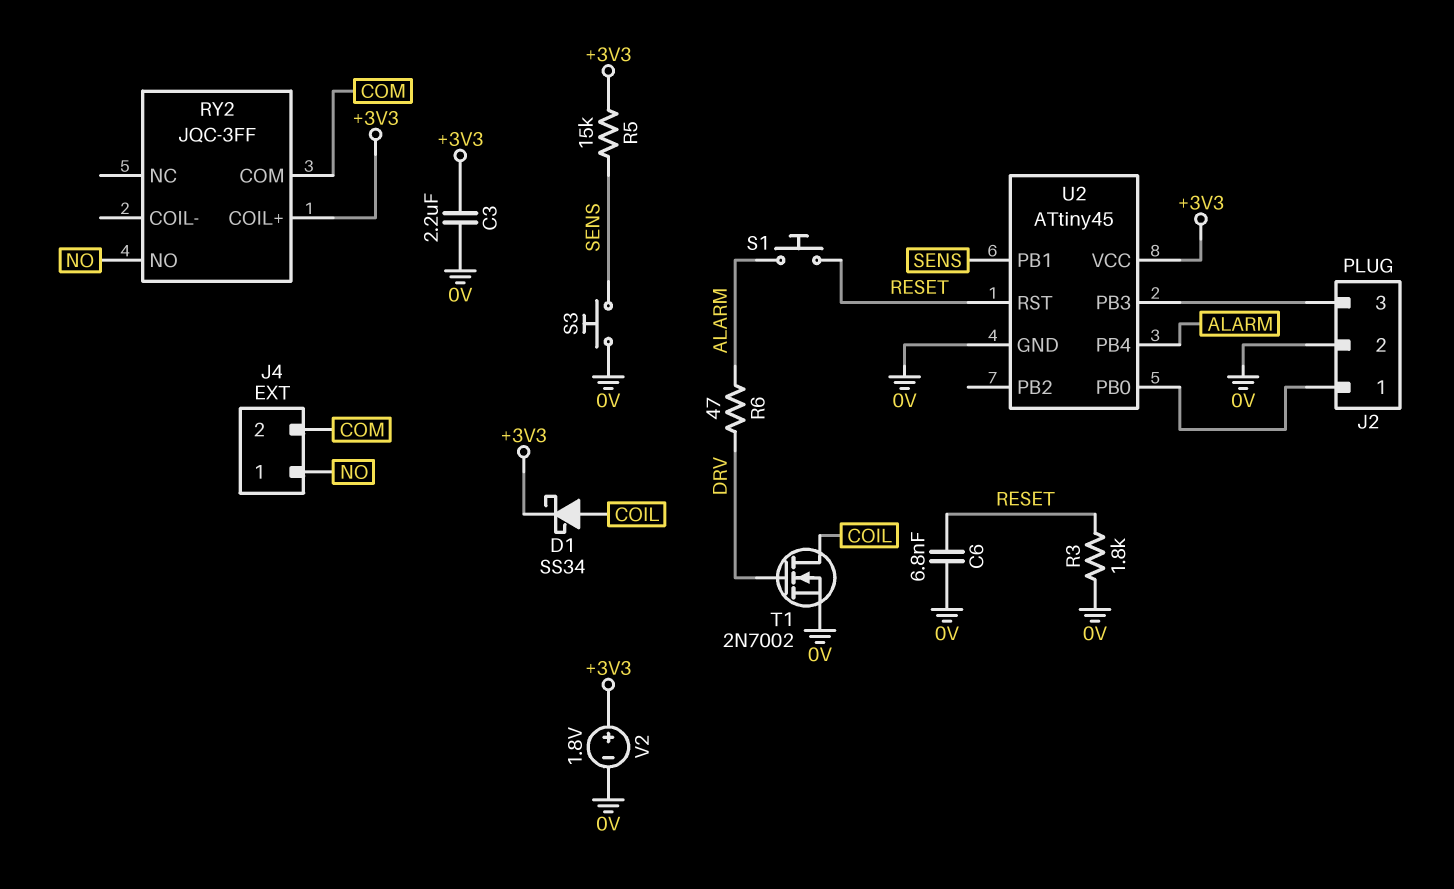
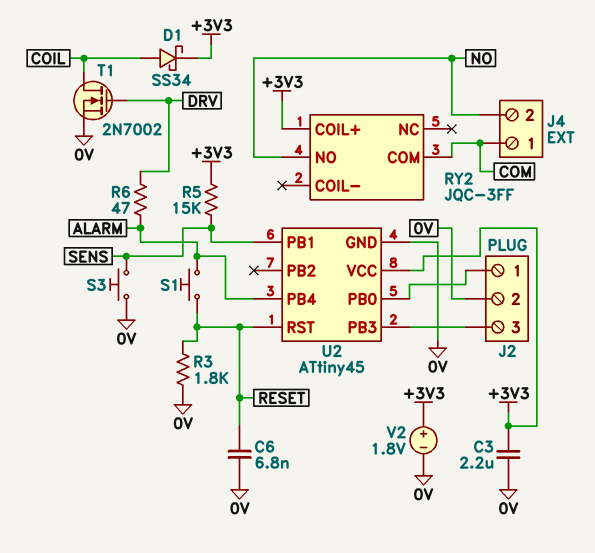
J4 pin 1: NO -> COM
J4 pin 2: COM -> NO

